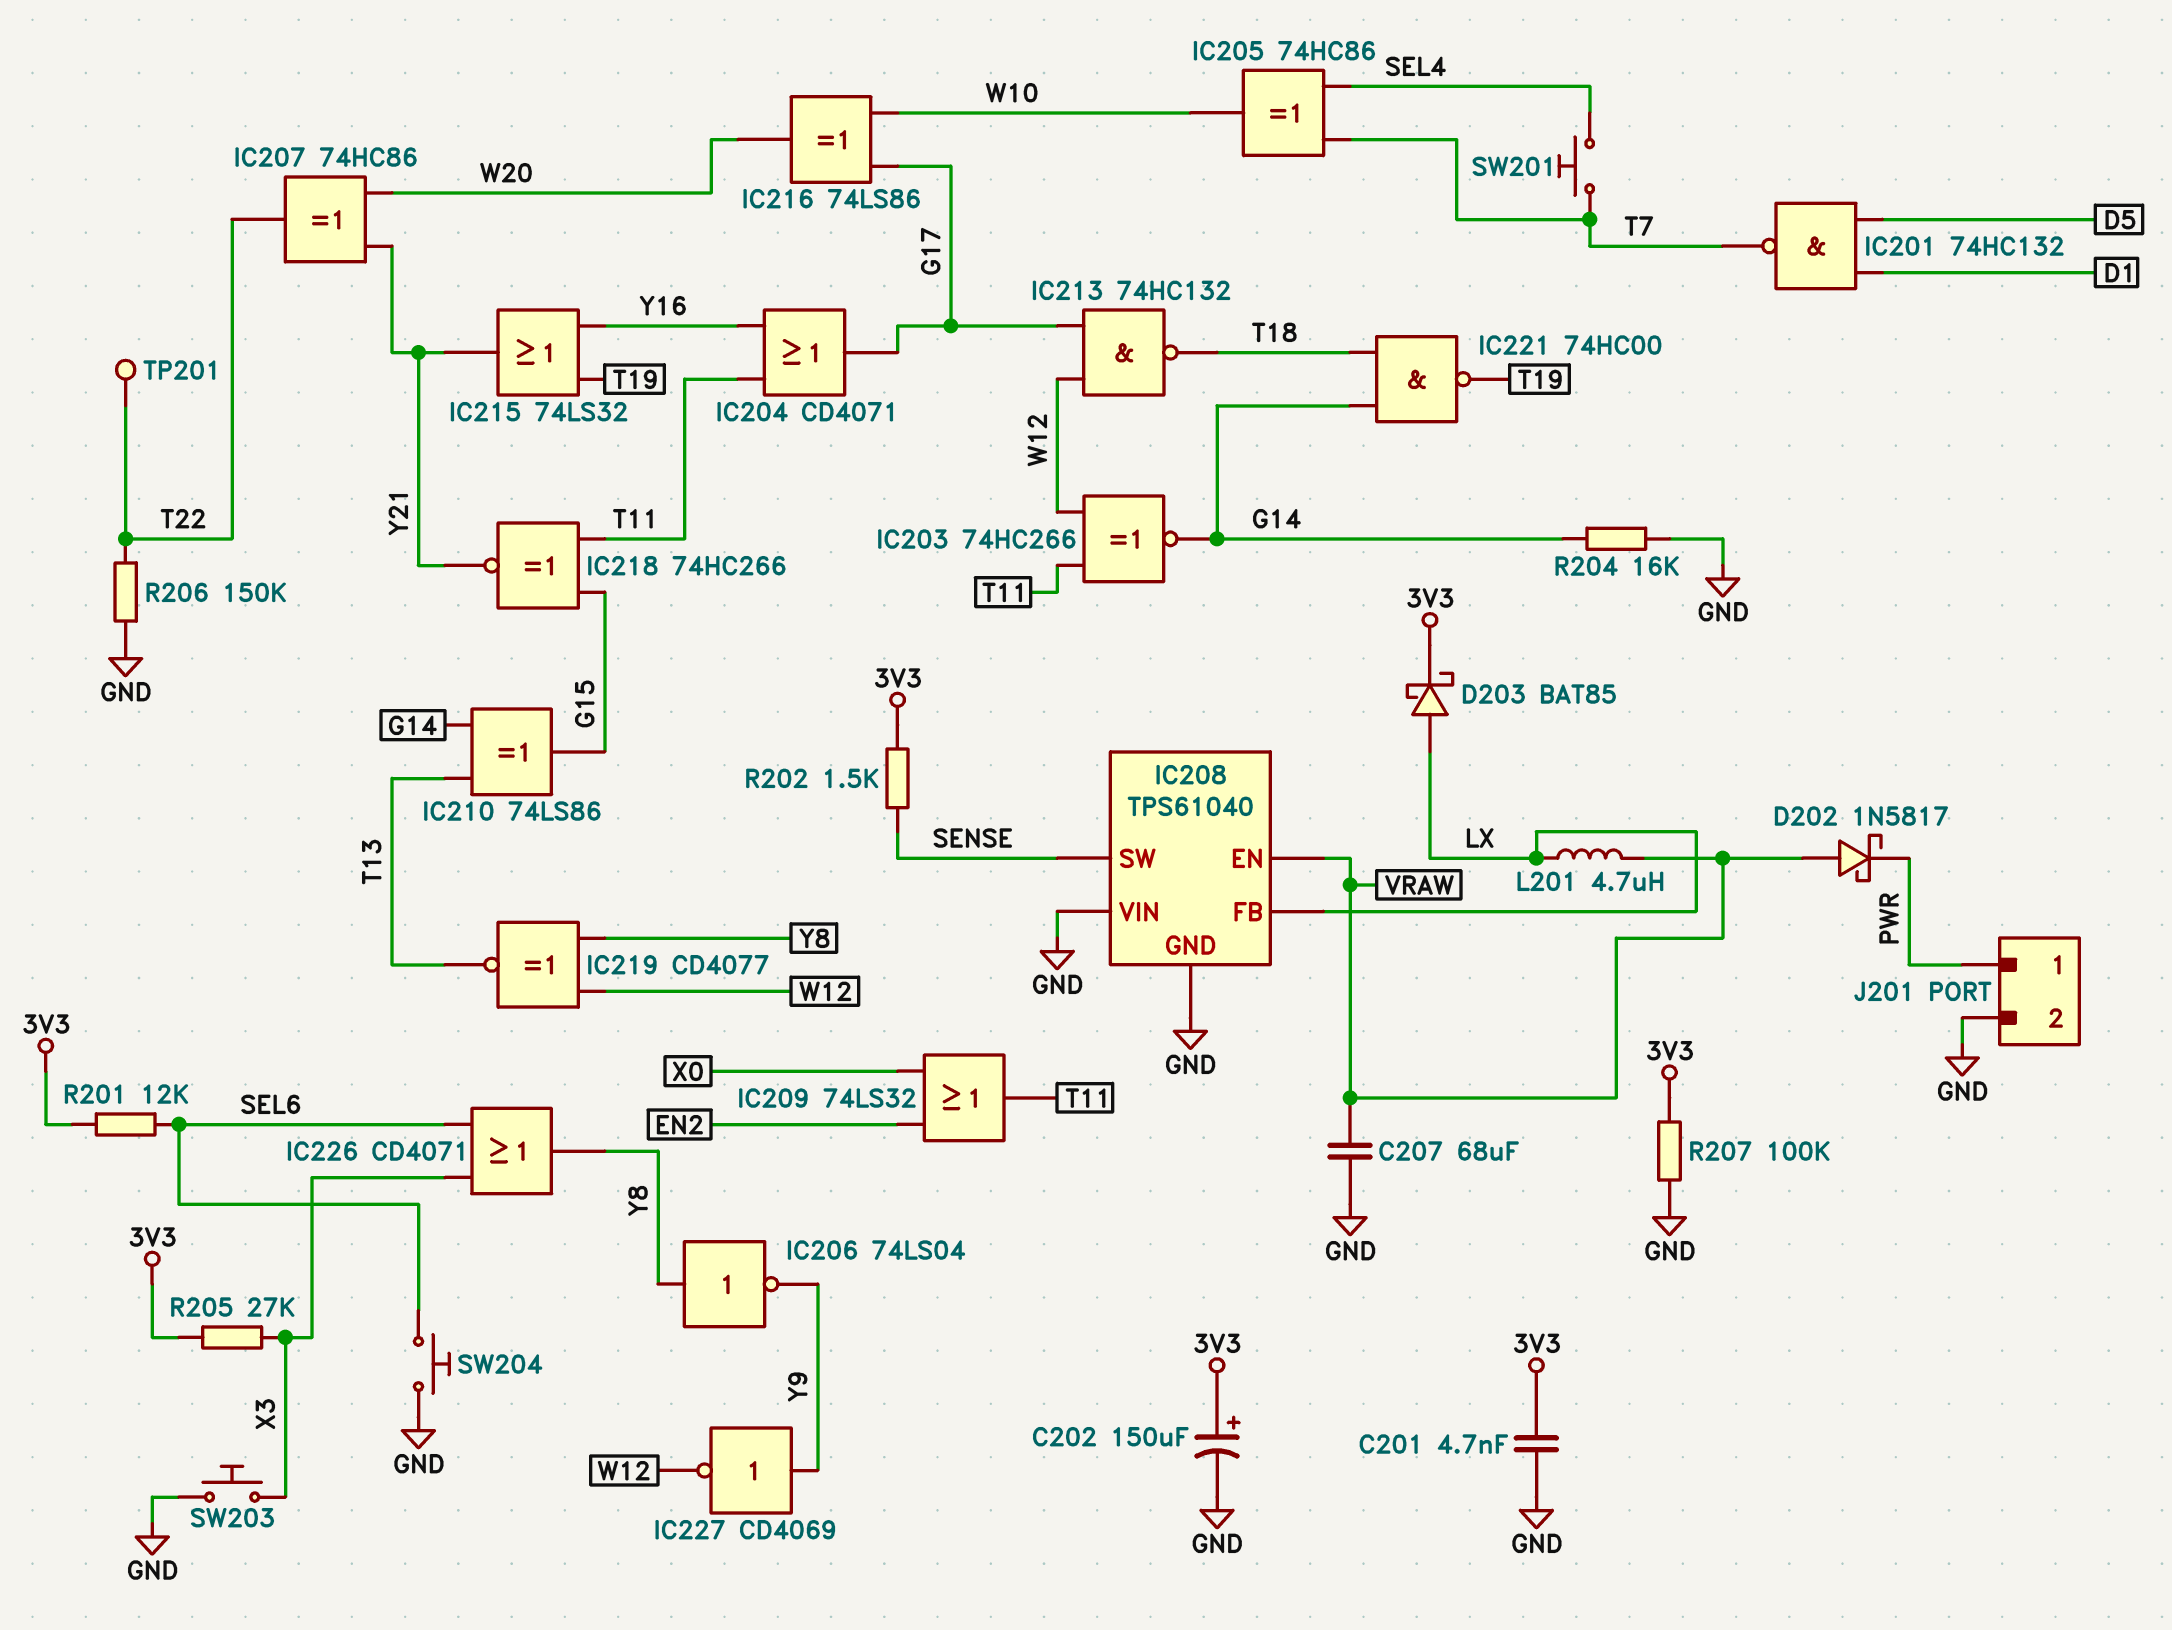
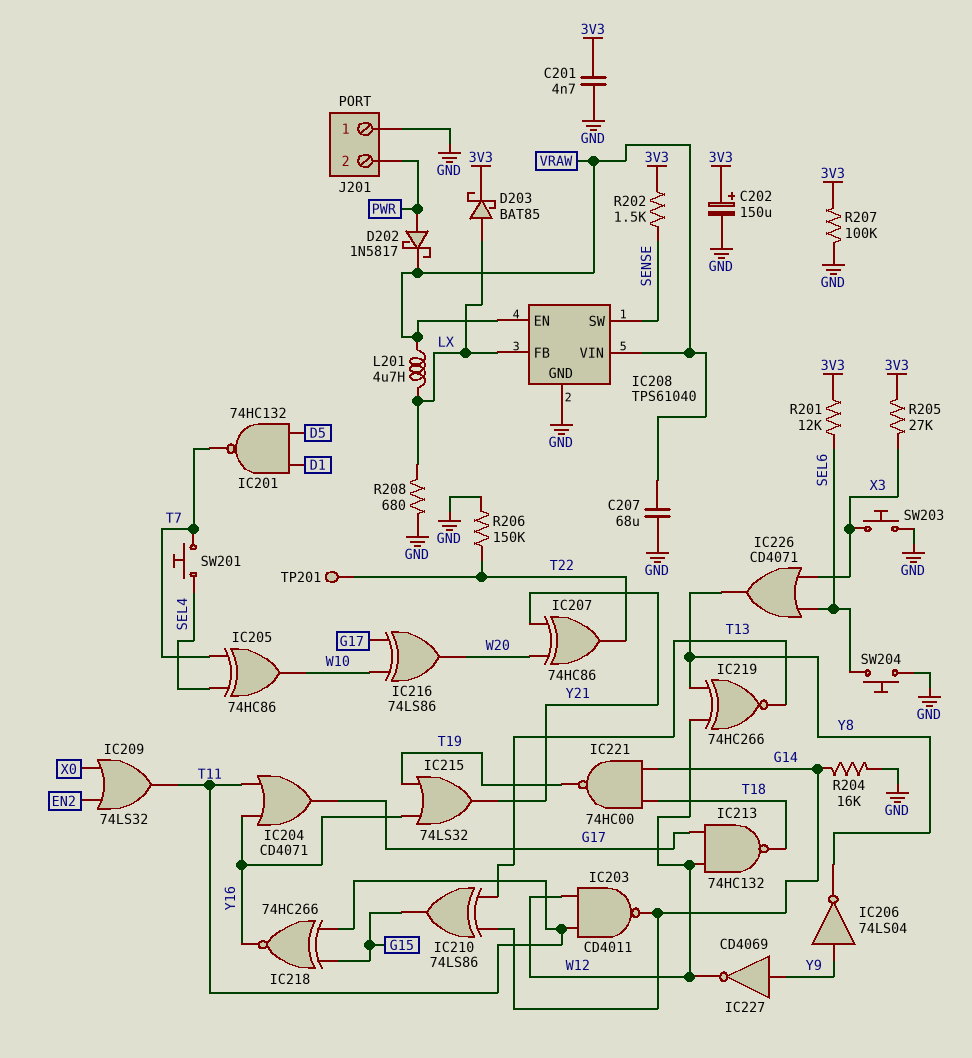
D202: schottky 1N5817 (A VRAW, K PWR) -> schottky 1N5817 (A PWR, K VRAW)
IC203: XNOR 74HC266 (in T11, in W12, out G14) -> NAND CD4011 (in T11, in W12, out G14)
IC206: NOT 74LS04 (in Y8, out Y9) -> NOT 74LS04 (in Y9, out Y8)
IC208 pin VIN: GND -> VRAW
IC218: XNOR 74HC266 (in G15, in T11, out Y21) -> XNOR 74HC266 (in G15, in T11, out Y16)
IC219: XNOR CD4077 (in W12, in Y8, out T13) -> XNOR 74HC266 (in W12, in Y8, out T13)
J201 pin 1: PWR -> GND
J201 pin 2: GND -> PWR
R208: none -> 680 (GND, LX)

